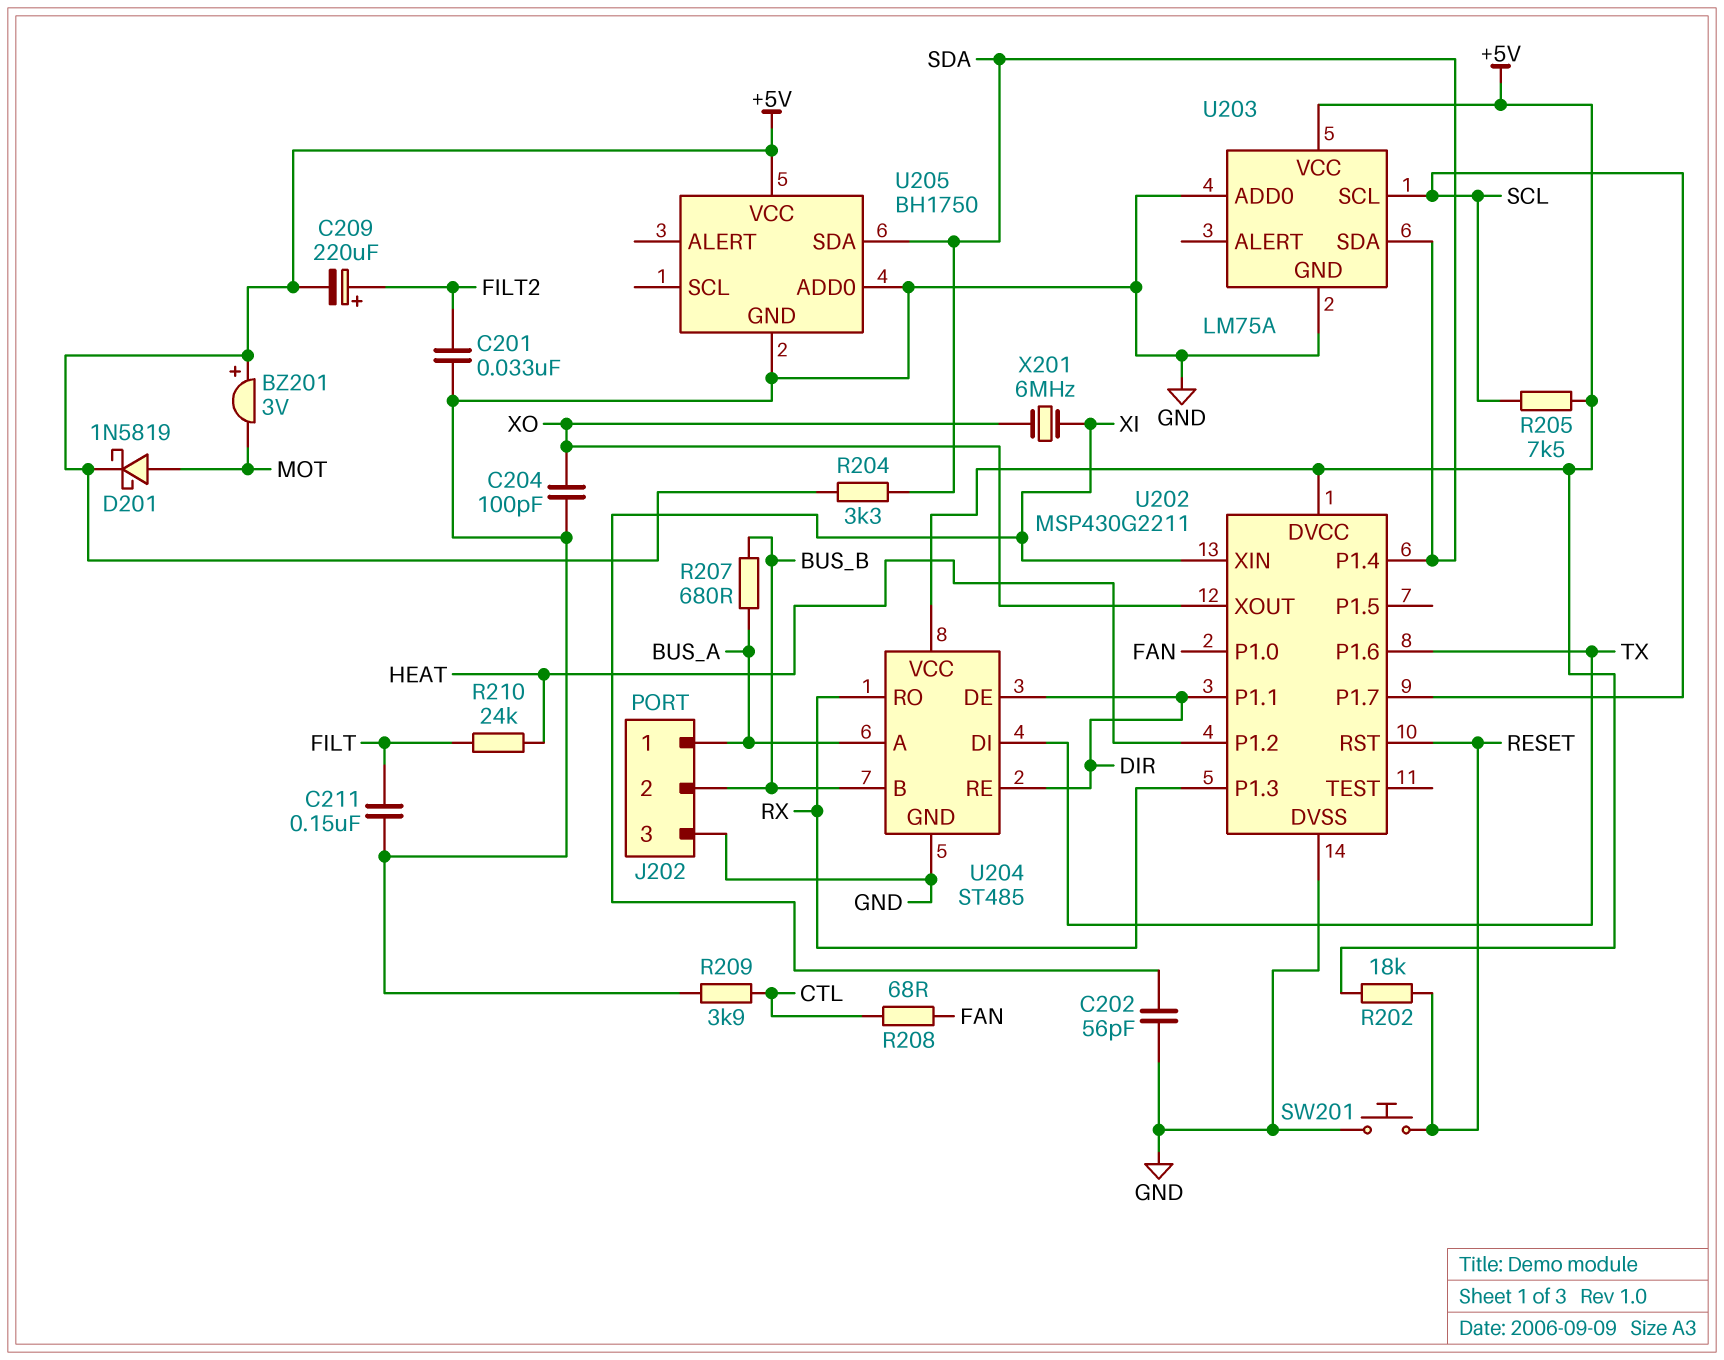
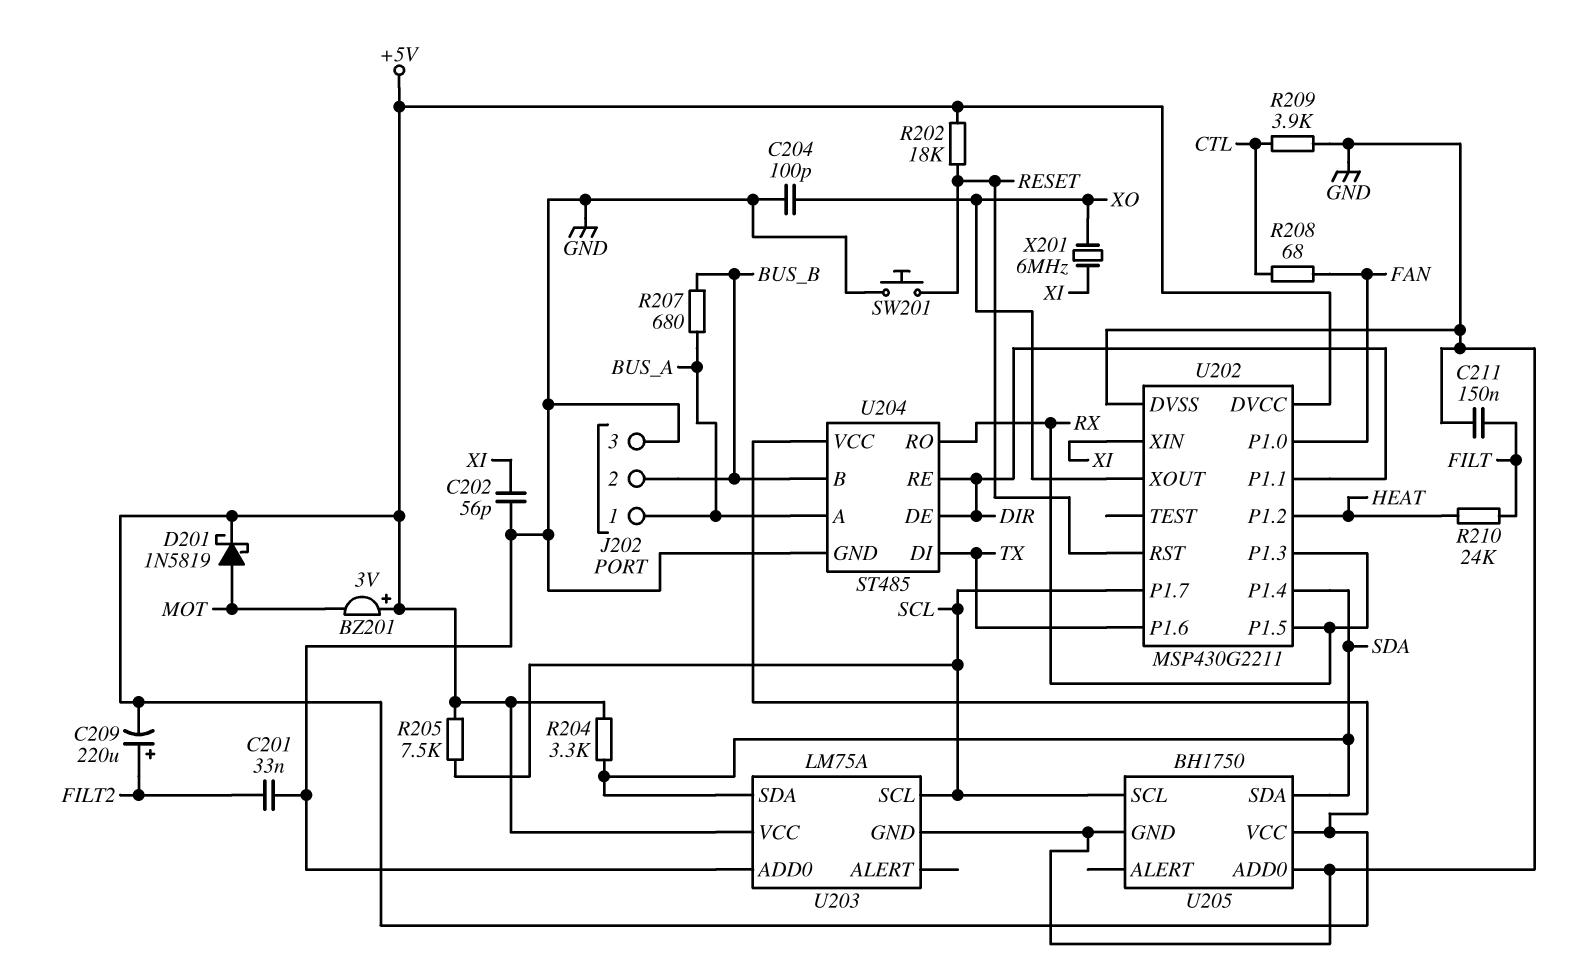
U202 pin P1.5: none -> RX
U205 pin SCL: none -> SCL

